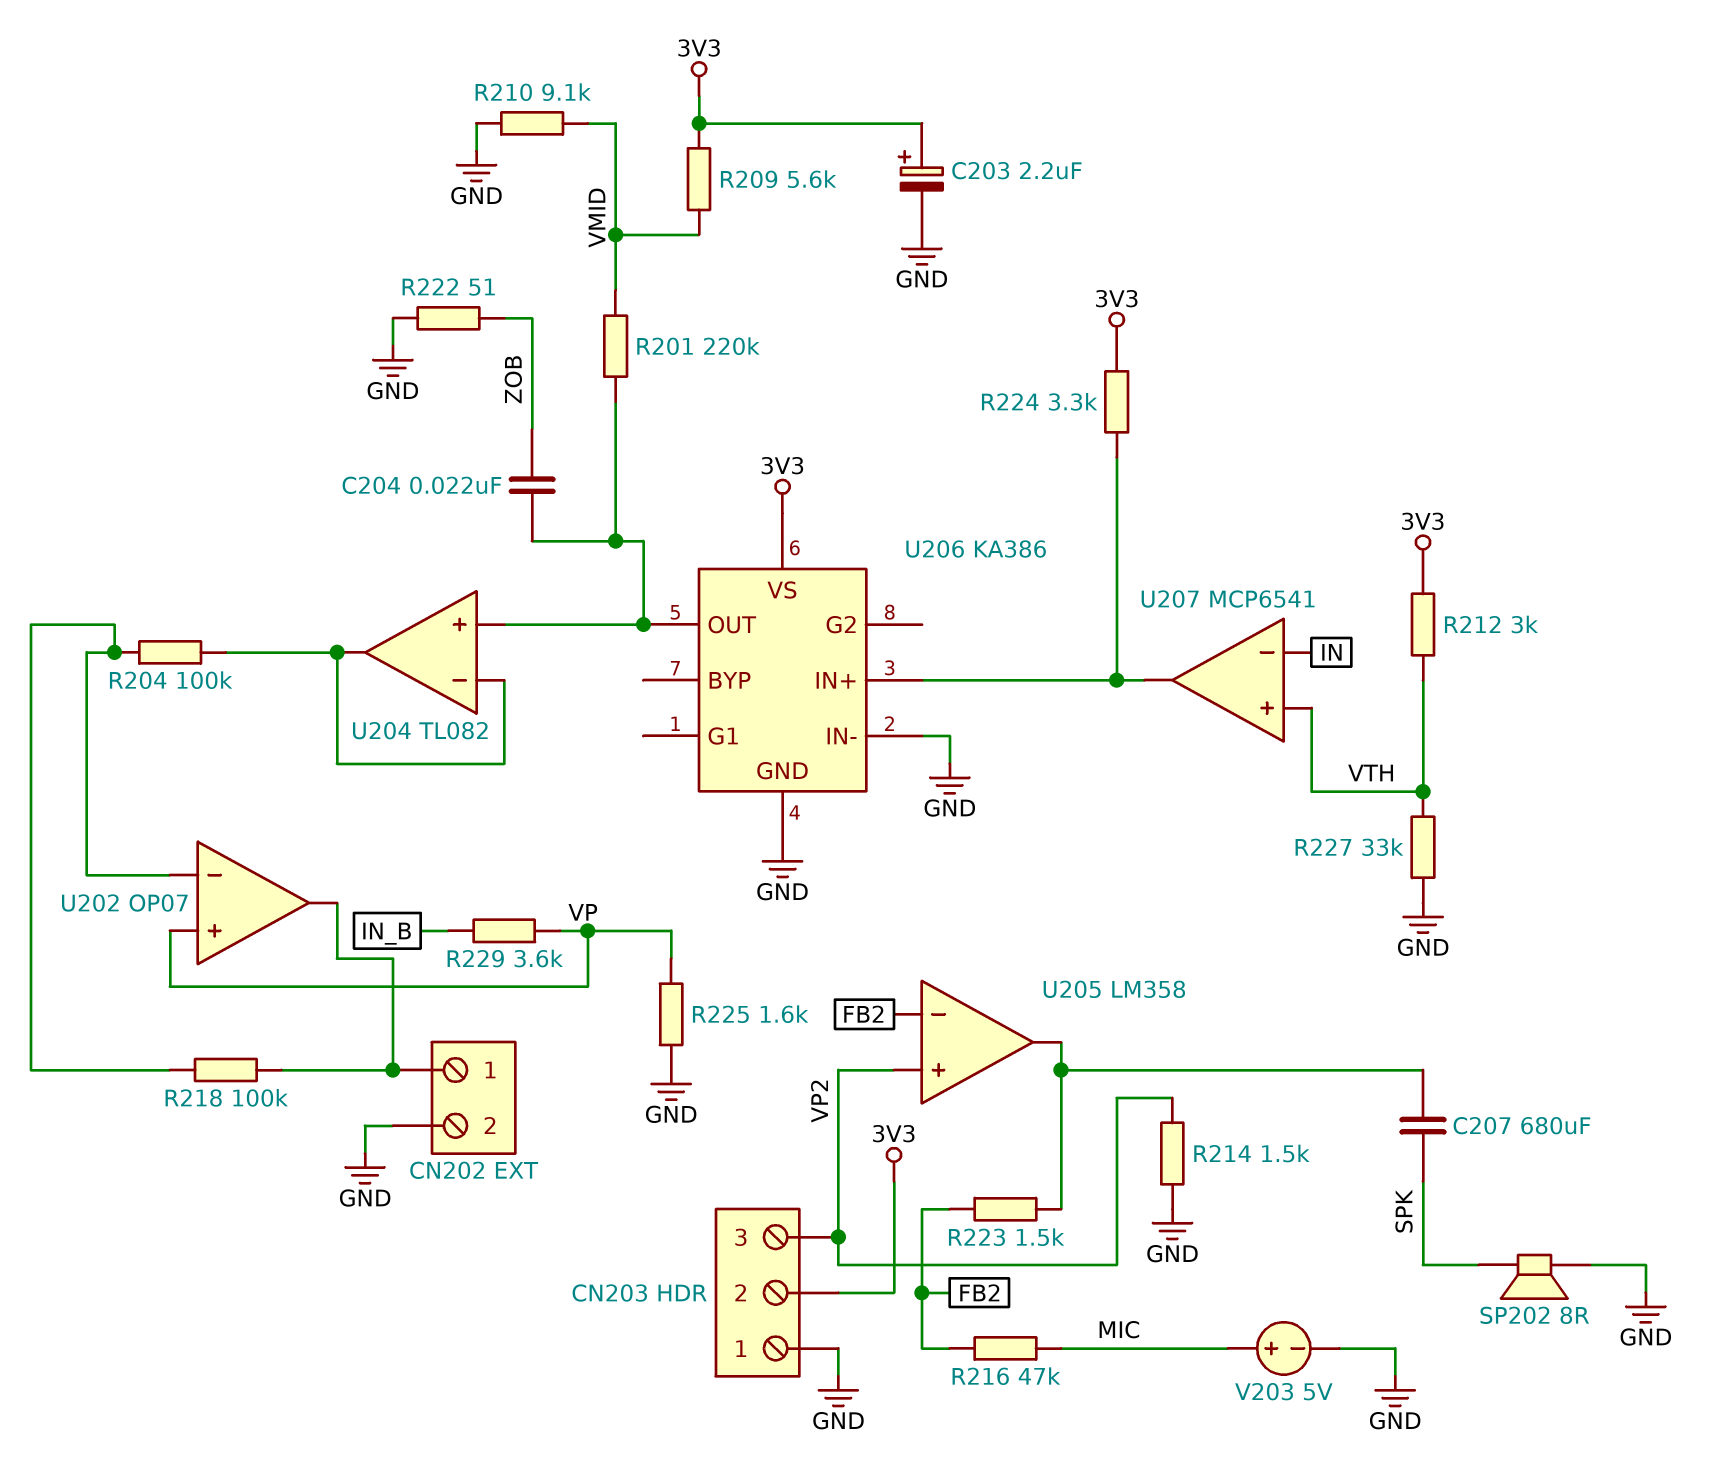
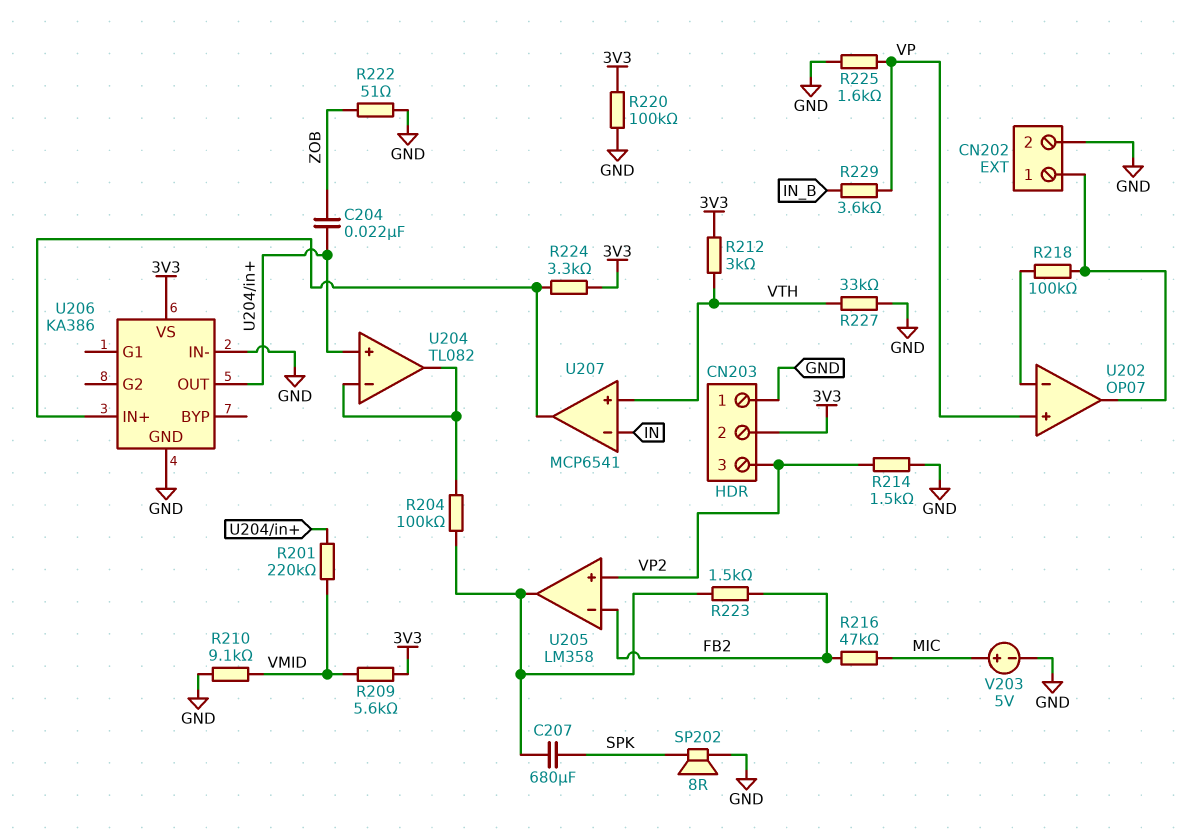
C203: 2.2uF (plus 3V3, minus GND) -> none
R204: 100k (U202/in-, U204/in-) -> 100k (U204/in-, U205/out)
R220: none -> 100k (3V3, GND)

